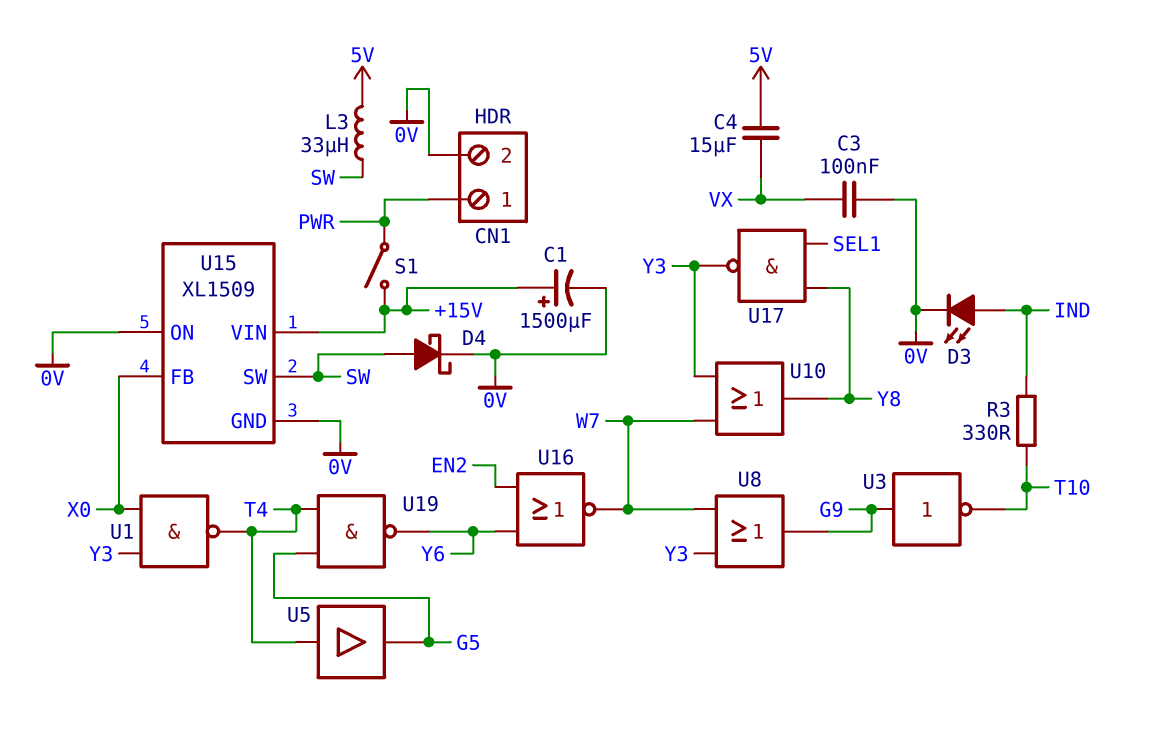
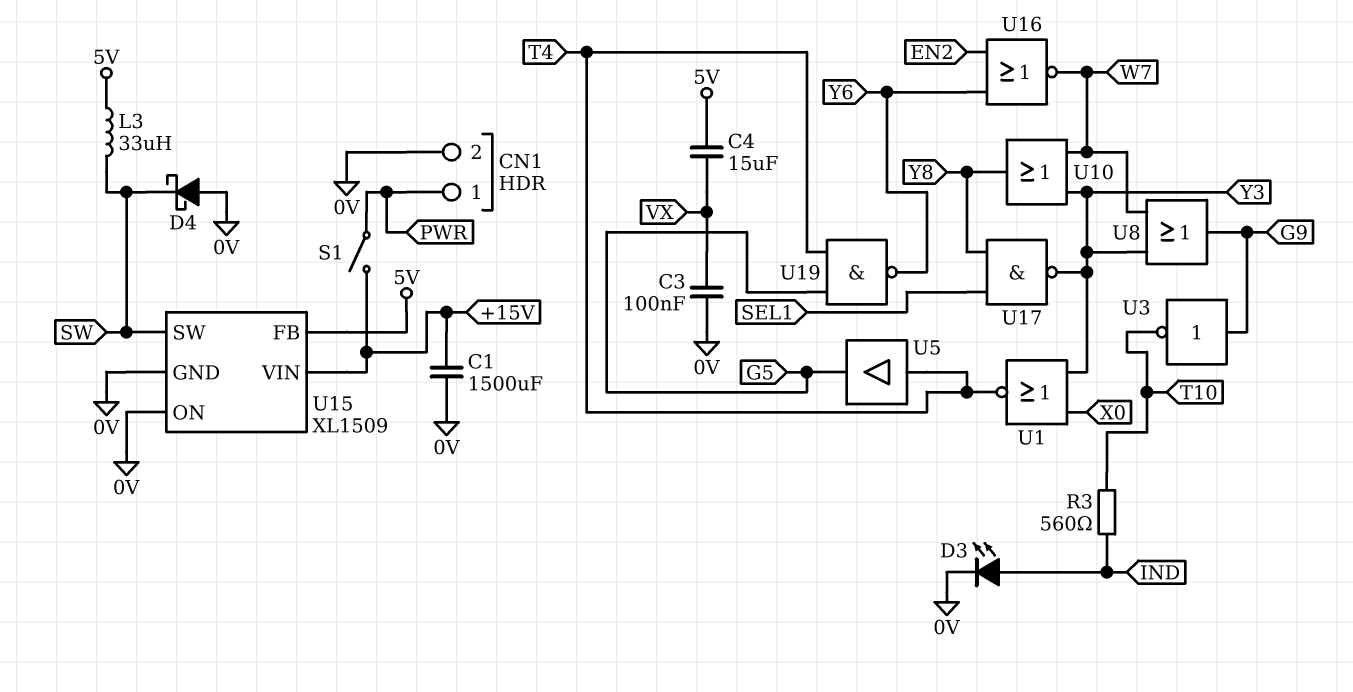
C1: 1500uF (plus +15V, minus 0V) -> 1500uF (+15V, 0V)
D4: schottky (A SW, K 0V) -> schottky (A 0V, K SW)
R3: 330 (IND, T10) -> 560 (IND, T10)
U1: NAND (in X0, in Y3, out T4) -> NOR (in X0, in Y3, out T4)
U15 pin FB: X0 -> 5V

